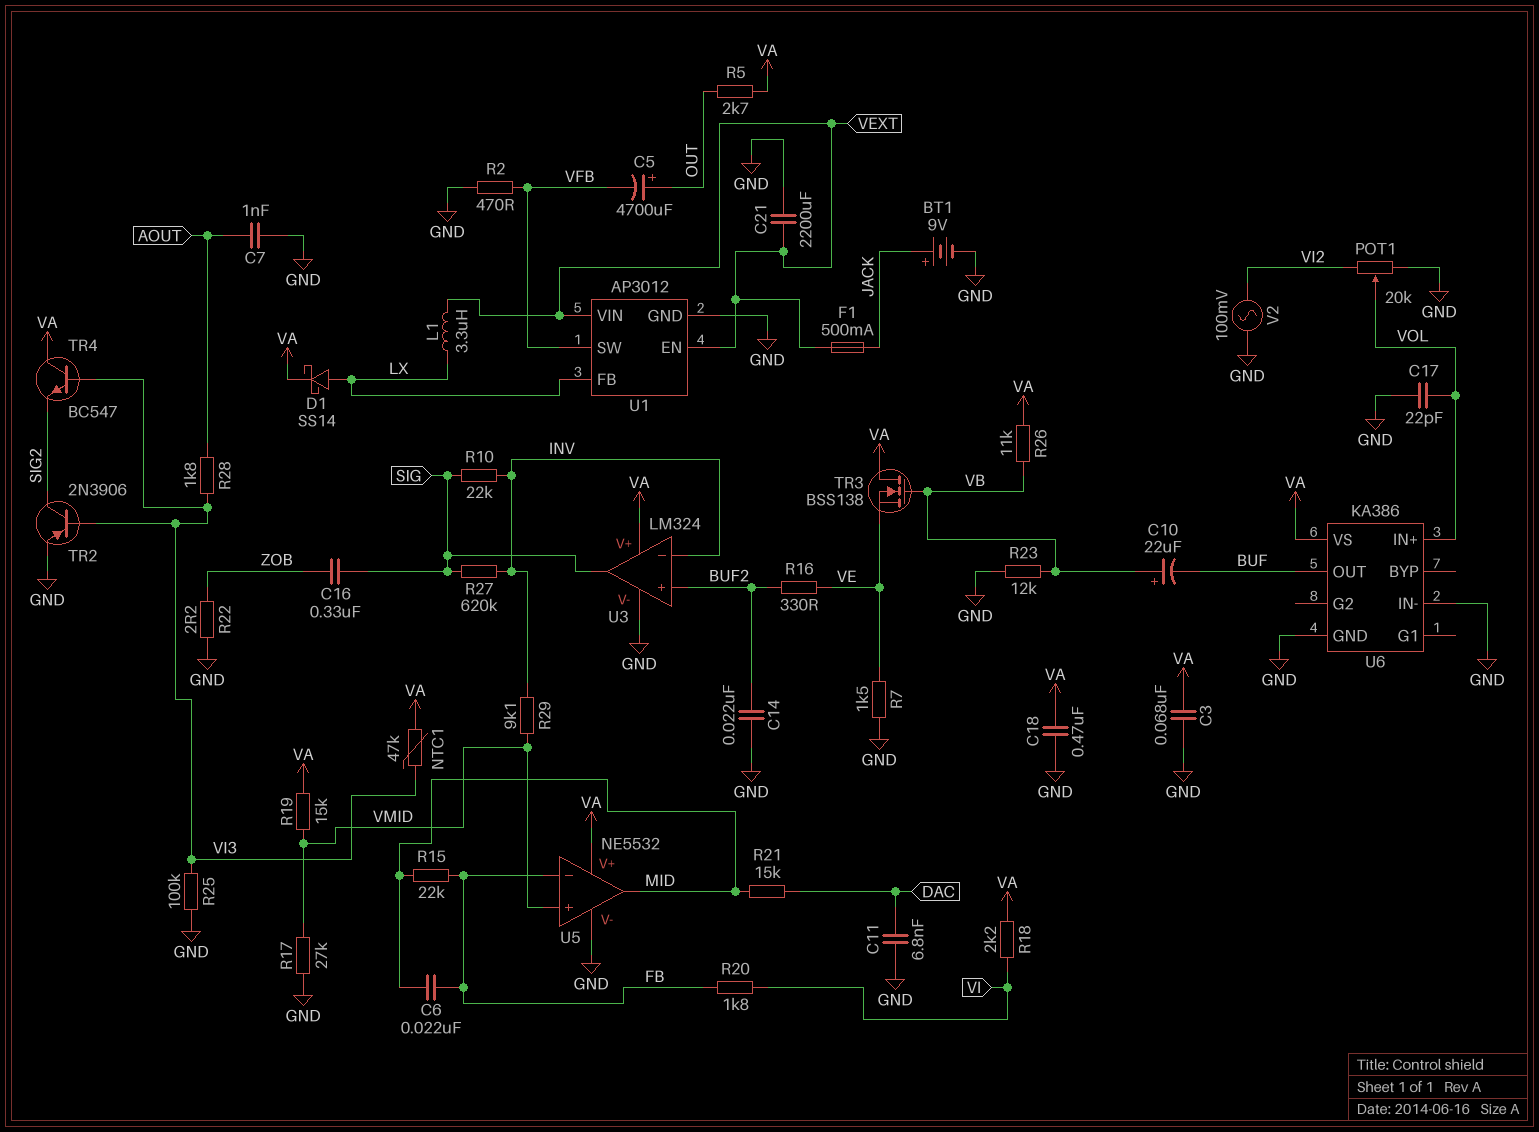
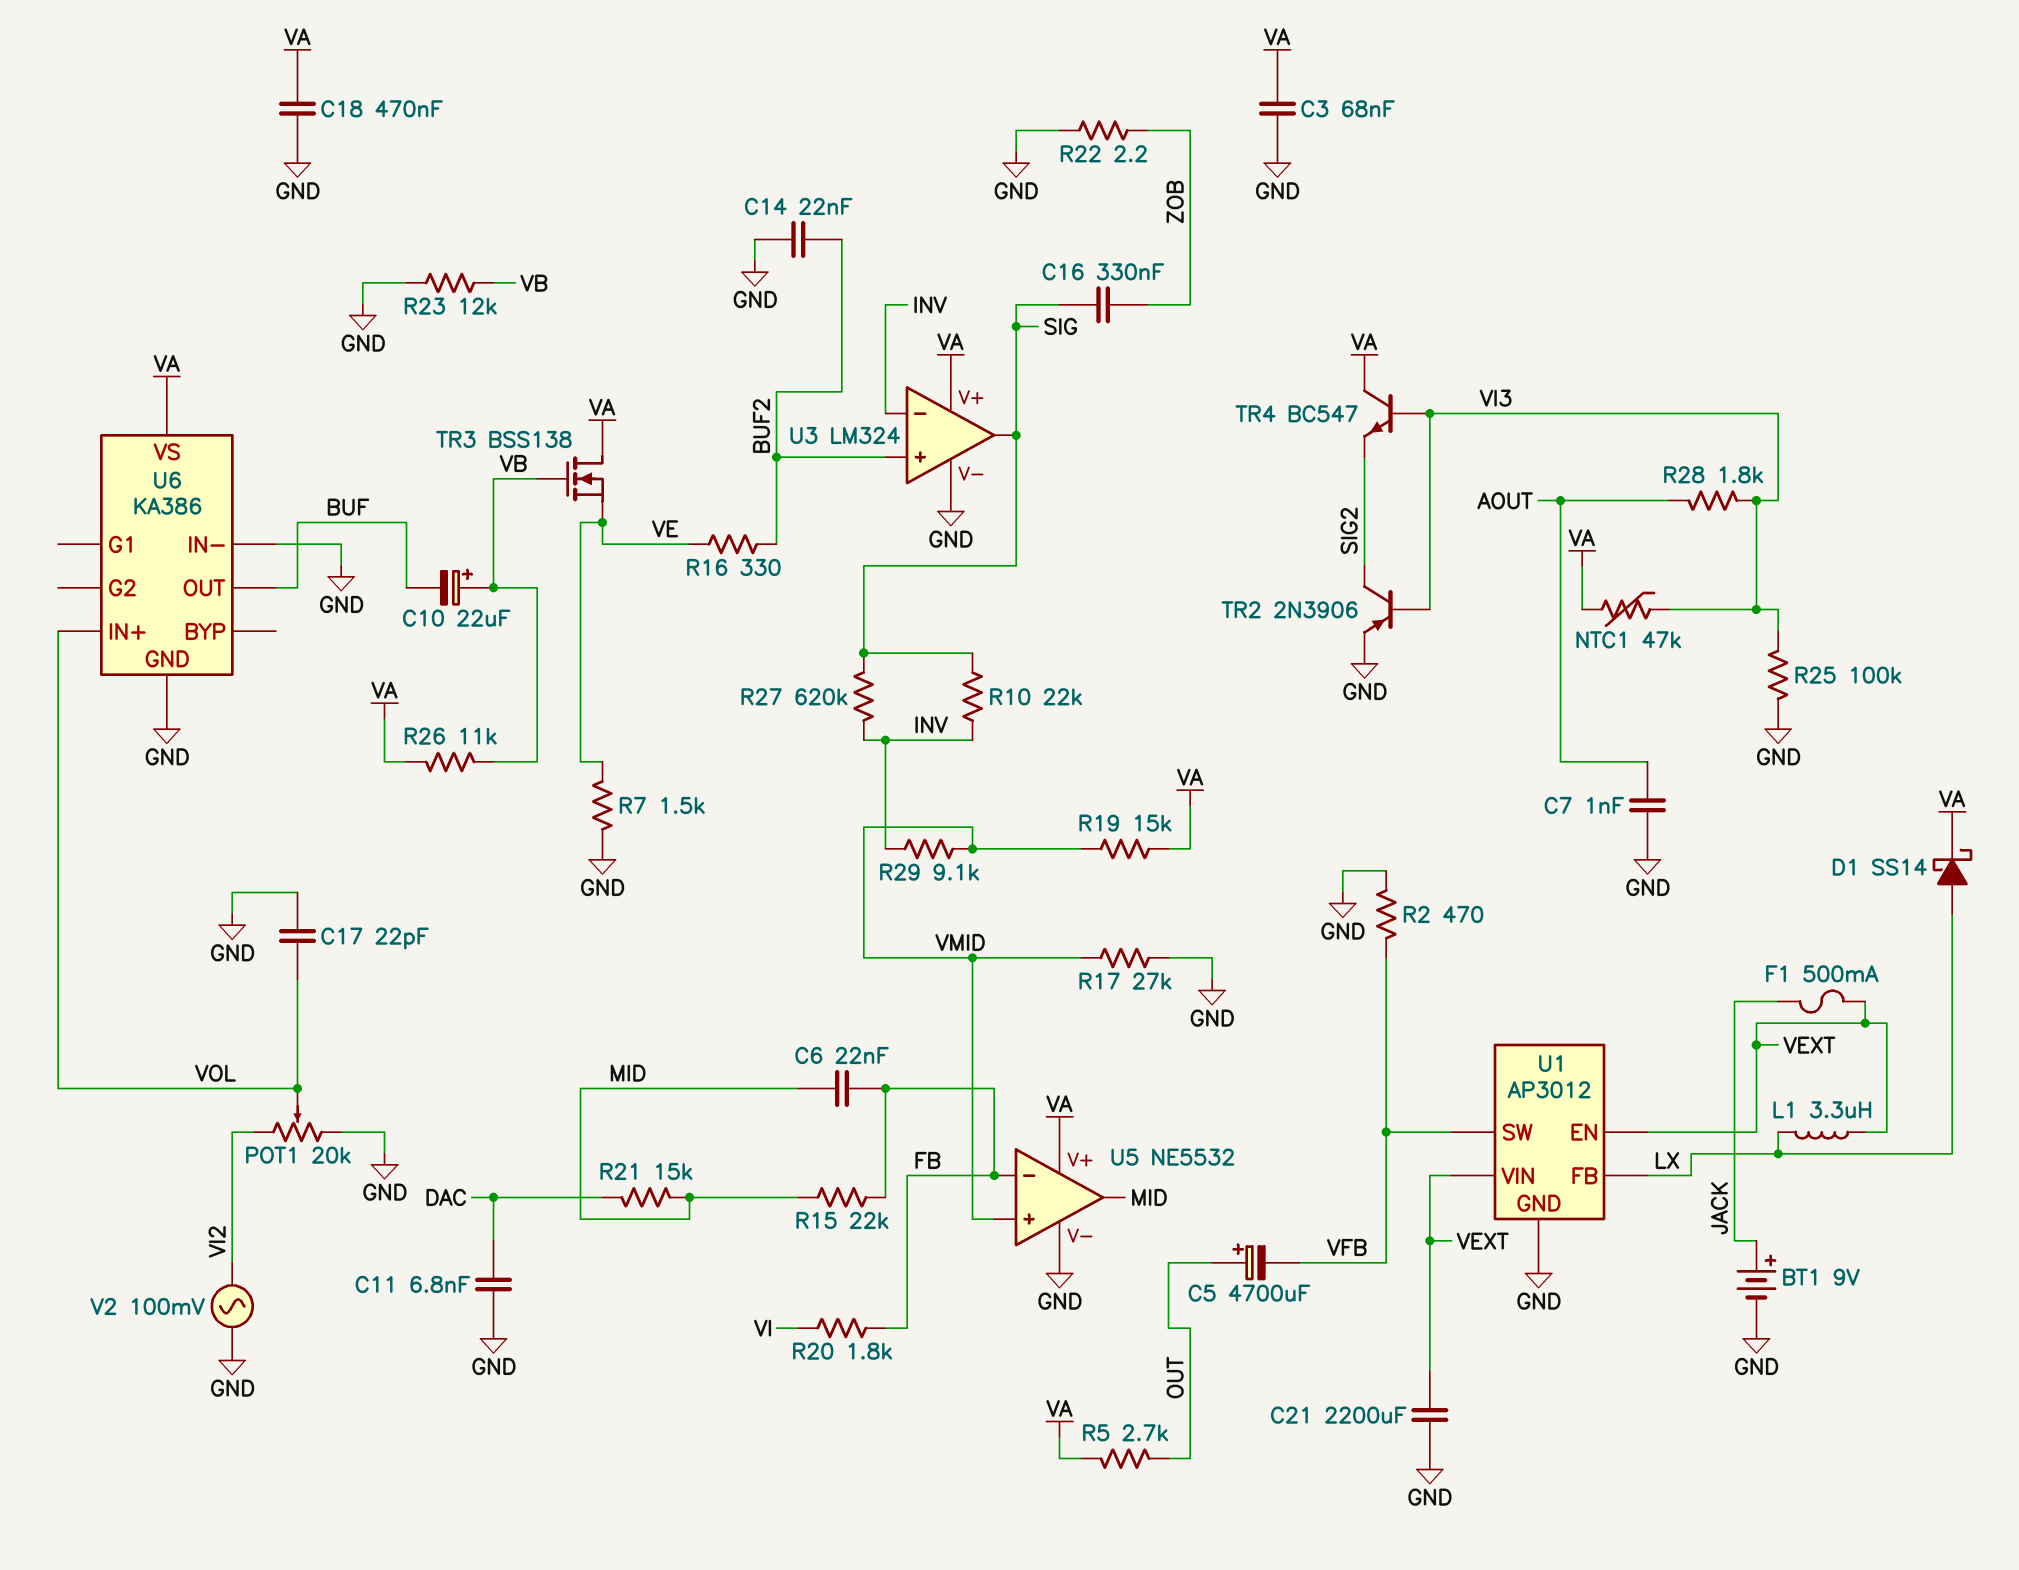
R18: 2.2k (VA, VI) -> none

